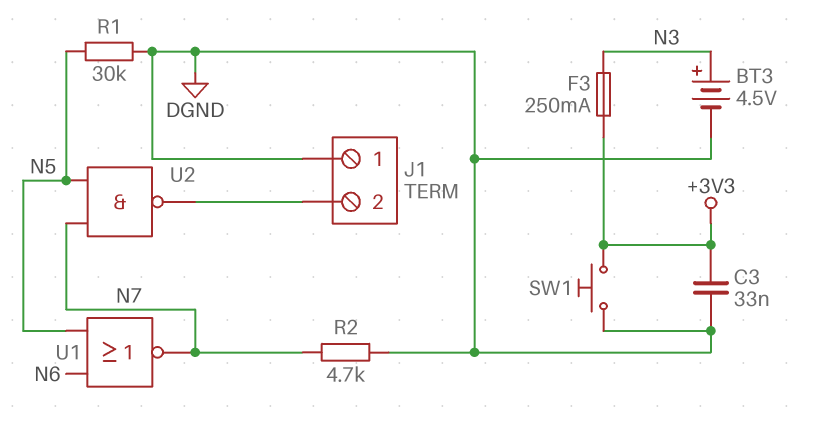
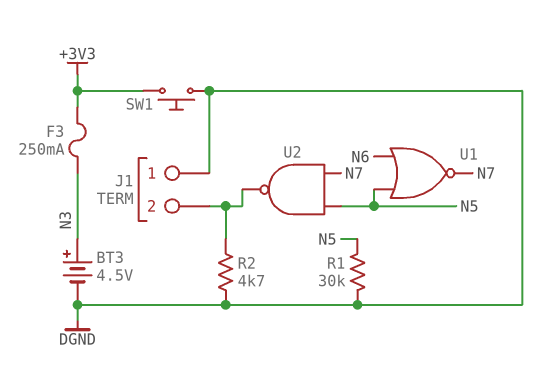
C3: 33nF (+3V3, DGND) -> none
R2: 4.7k (DGND, N7) -> 4.7k (DGND, J1/2)

